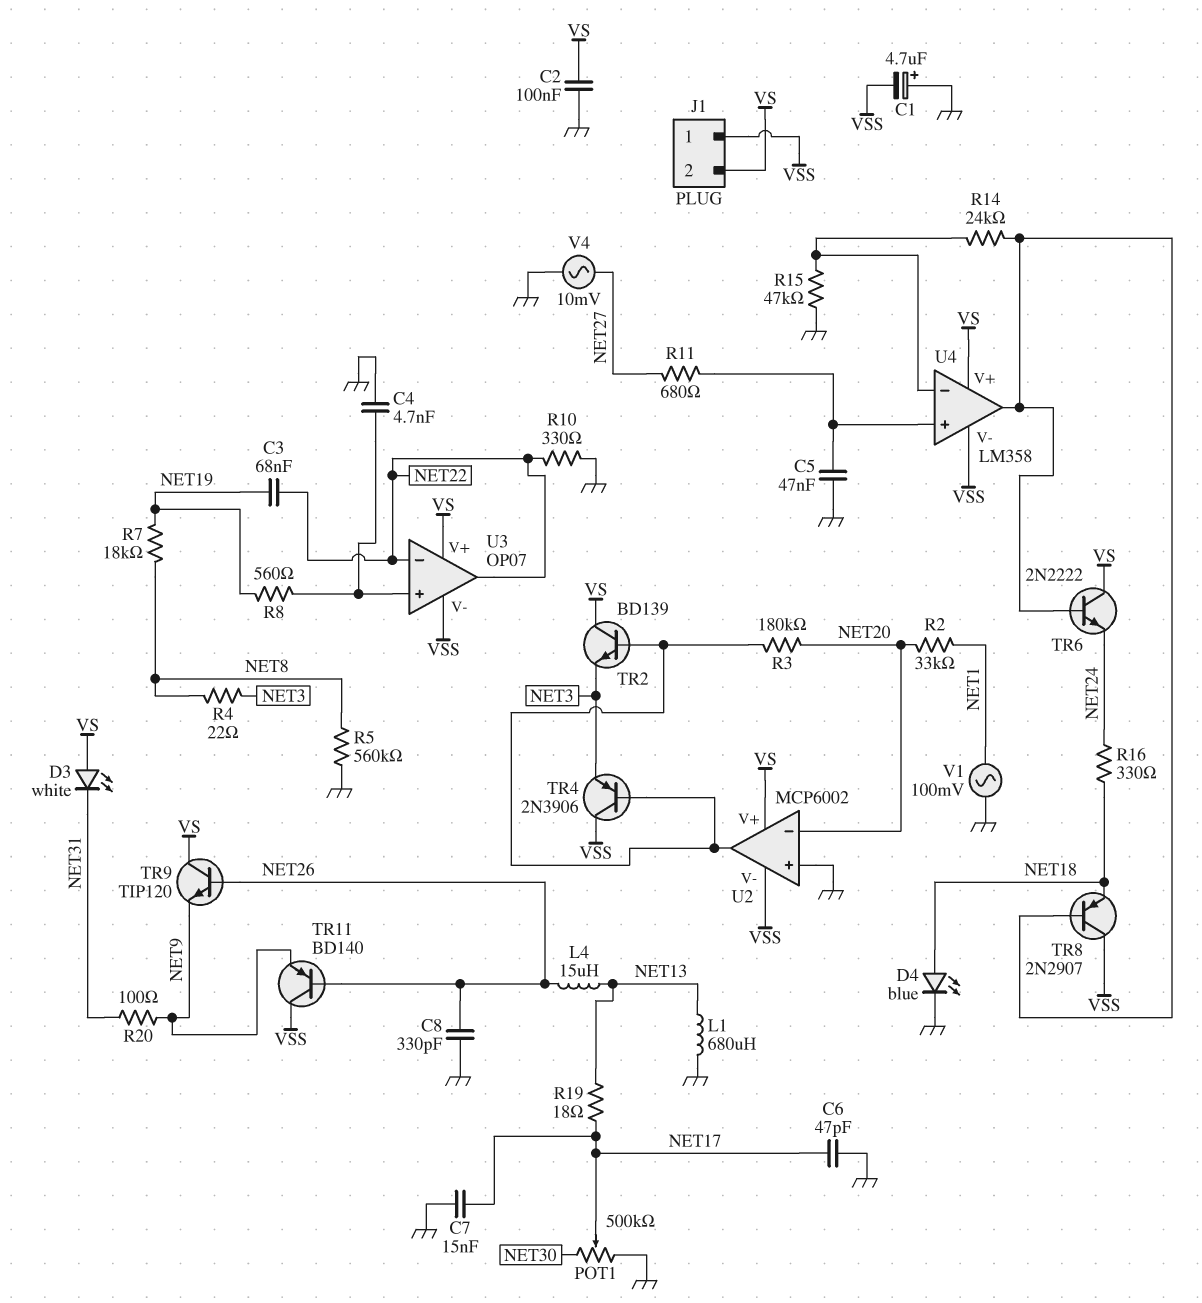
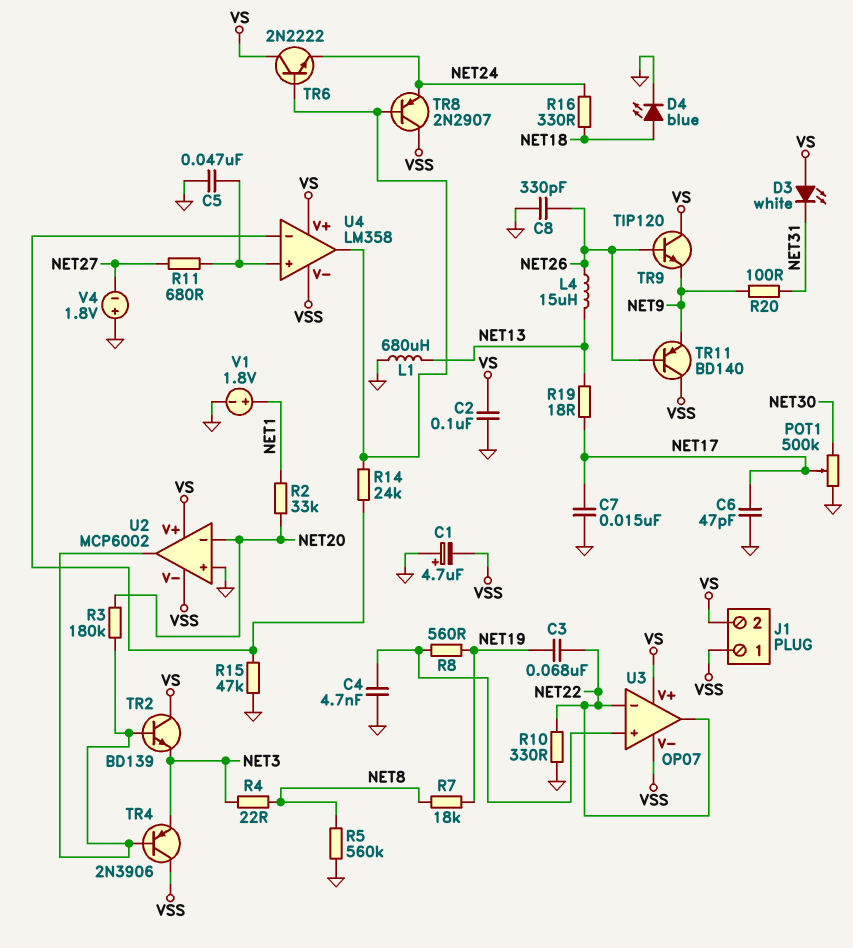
TR8: PNP 2N2907 (B U4/out, C VSS, E NET18) -> PNP 2N2907 (B U4/out, C VSS, E NET24)
V1: AC 100mV (GND, NET1) -> 1.8V (plus NET1, minus GND)
V4: AC 10mV (GND, NET27) -> 1.8V (plus GND, minus NET27)

